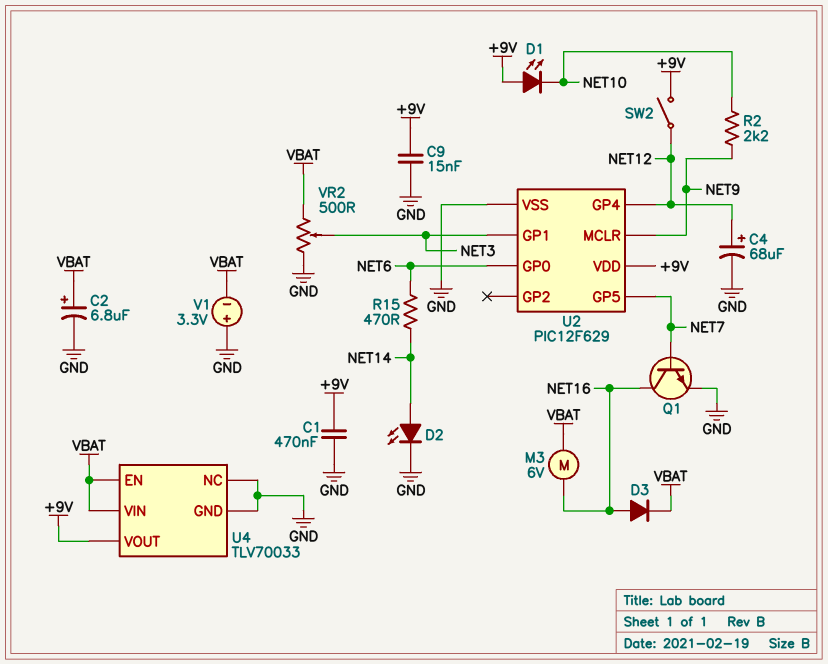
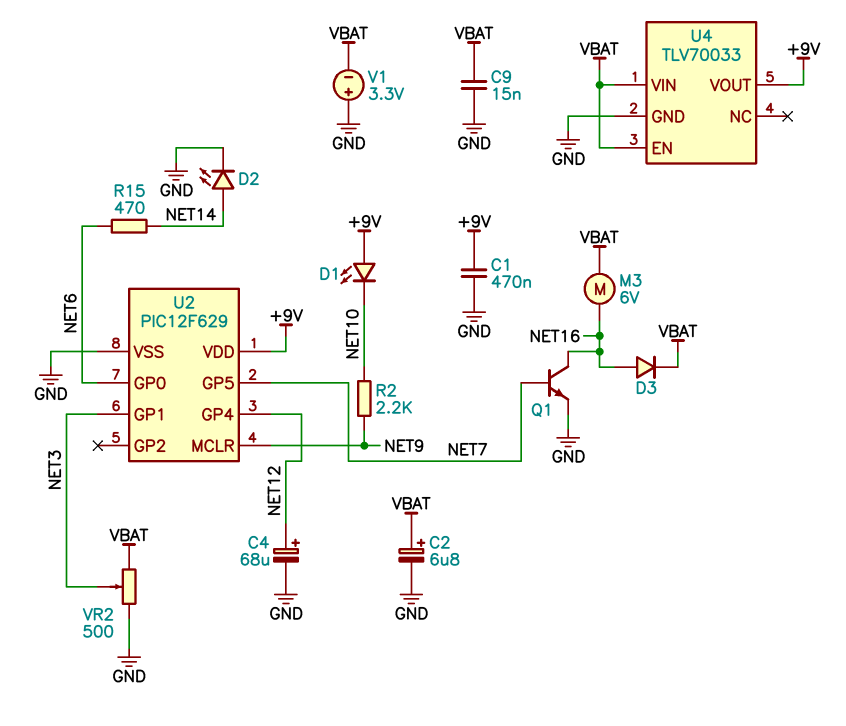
C9: 15nF (+9V, GND) -> 15nF (GND, VBAT)
SW2: switch (+9V, NET12) -> none
U4 pin NC: GND -> none

